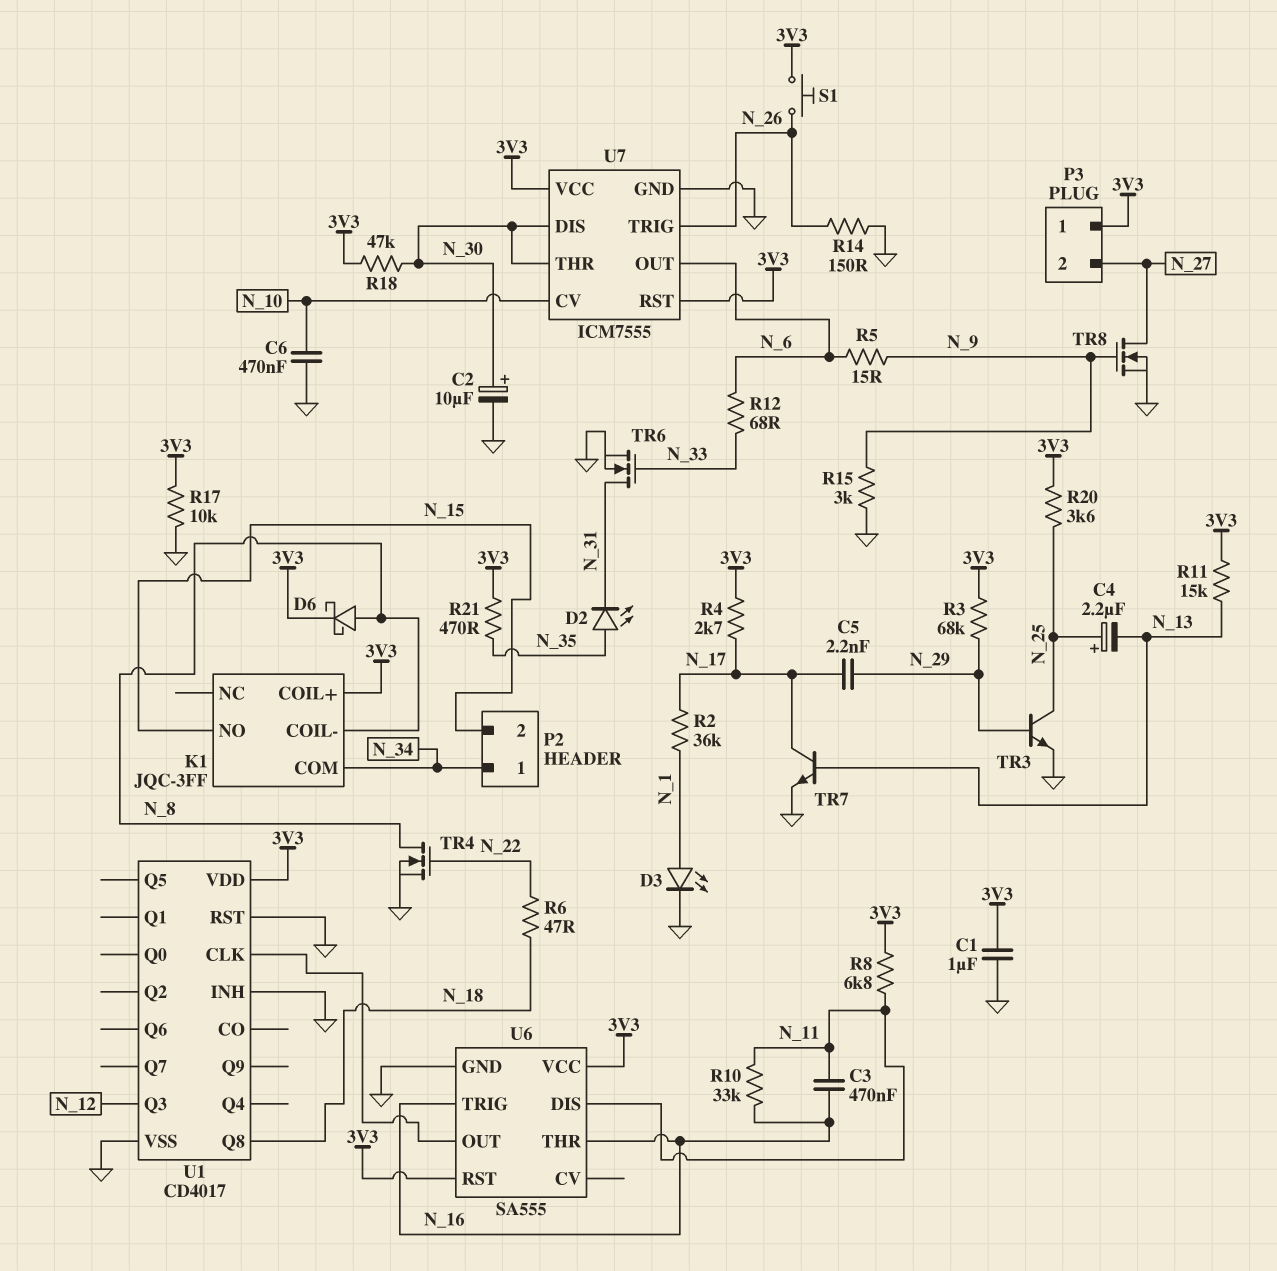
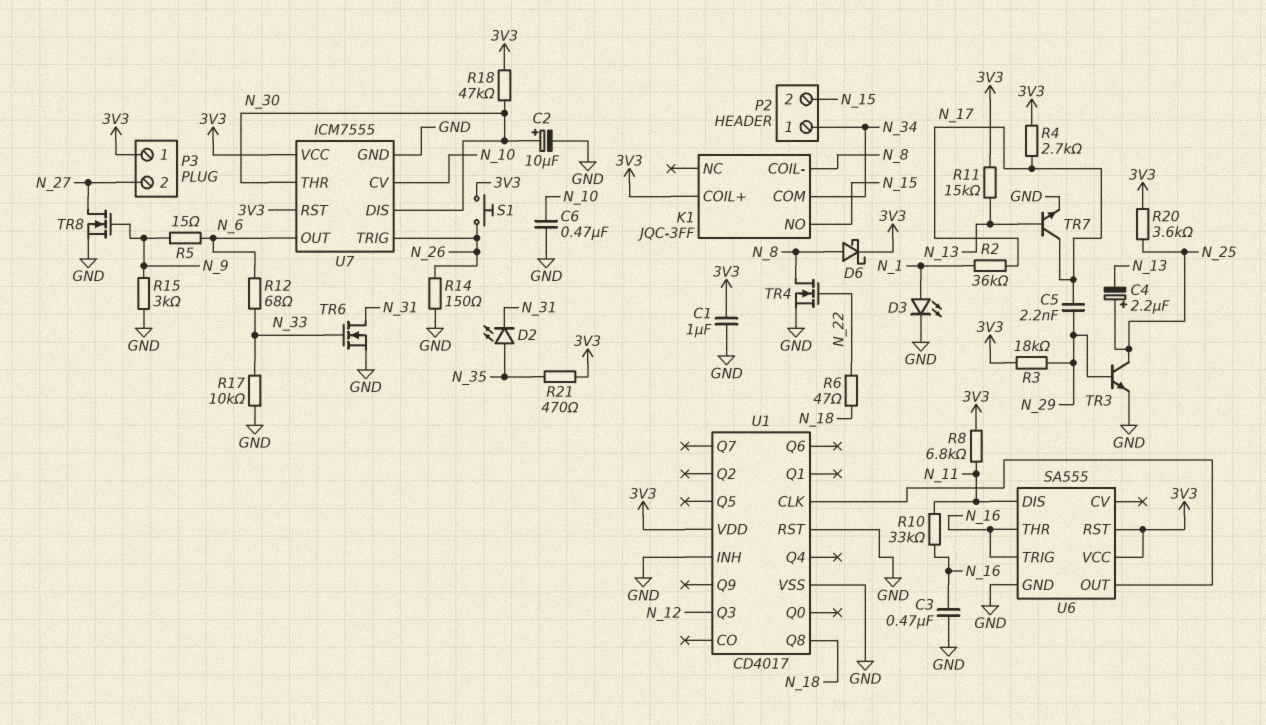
C3: 470nF (N_11, N_16) -> 470nF (GND, N_16)
R3: 68k (3V3, N_29) -> 18k (3V3, N_29)
R17: 10k (3V3, GND) -> 10k (GND, N_33)

